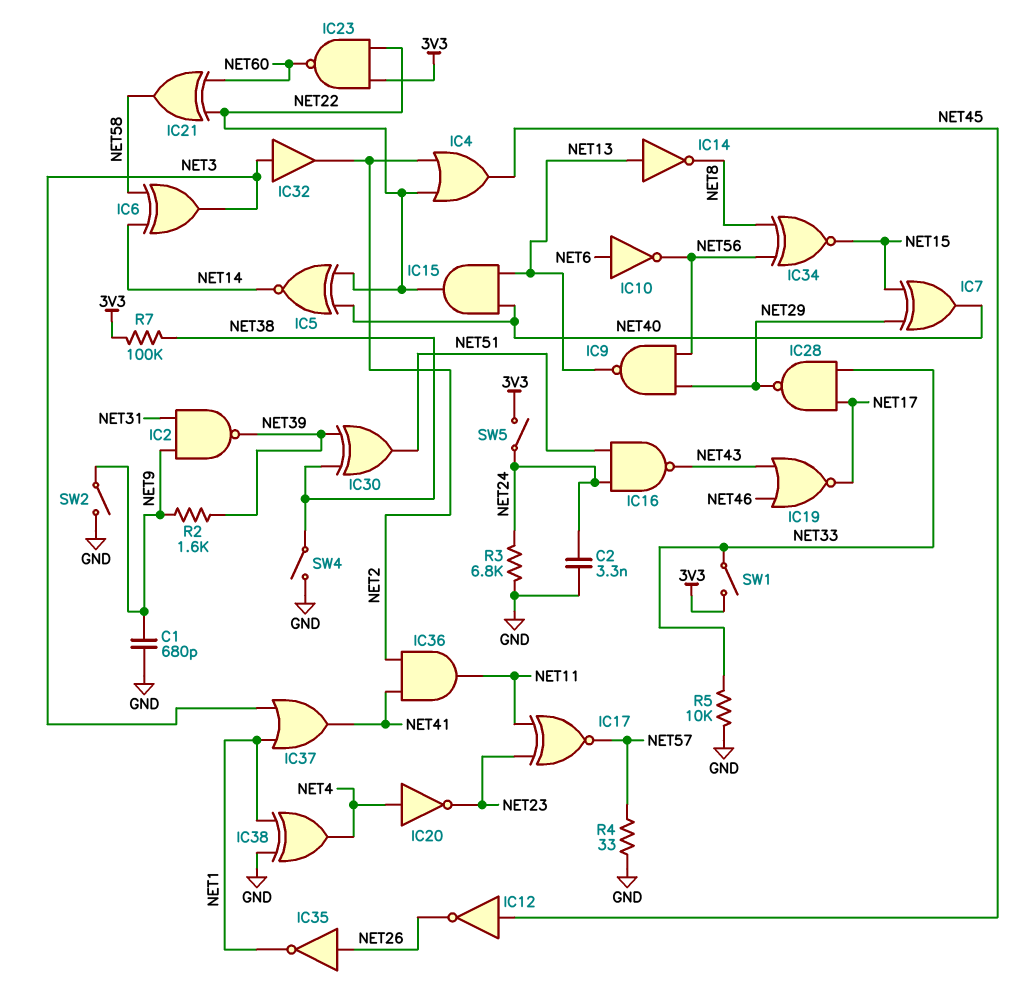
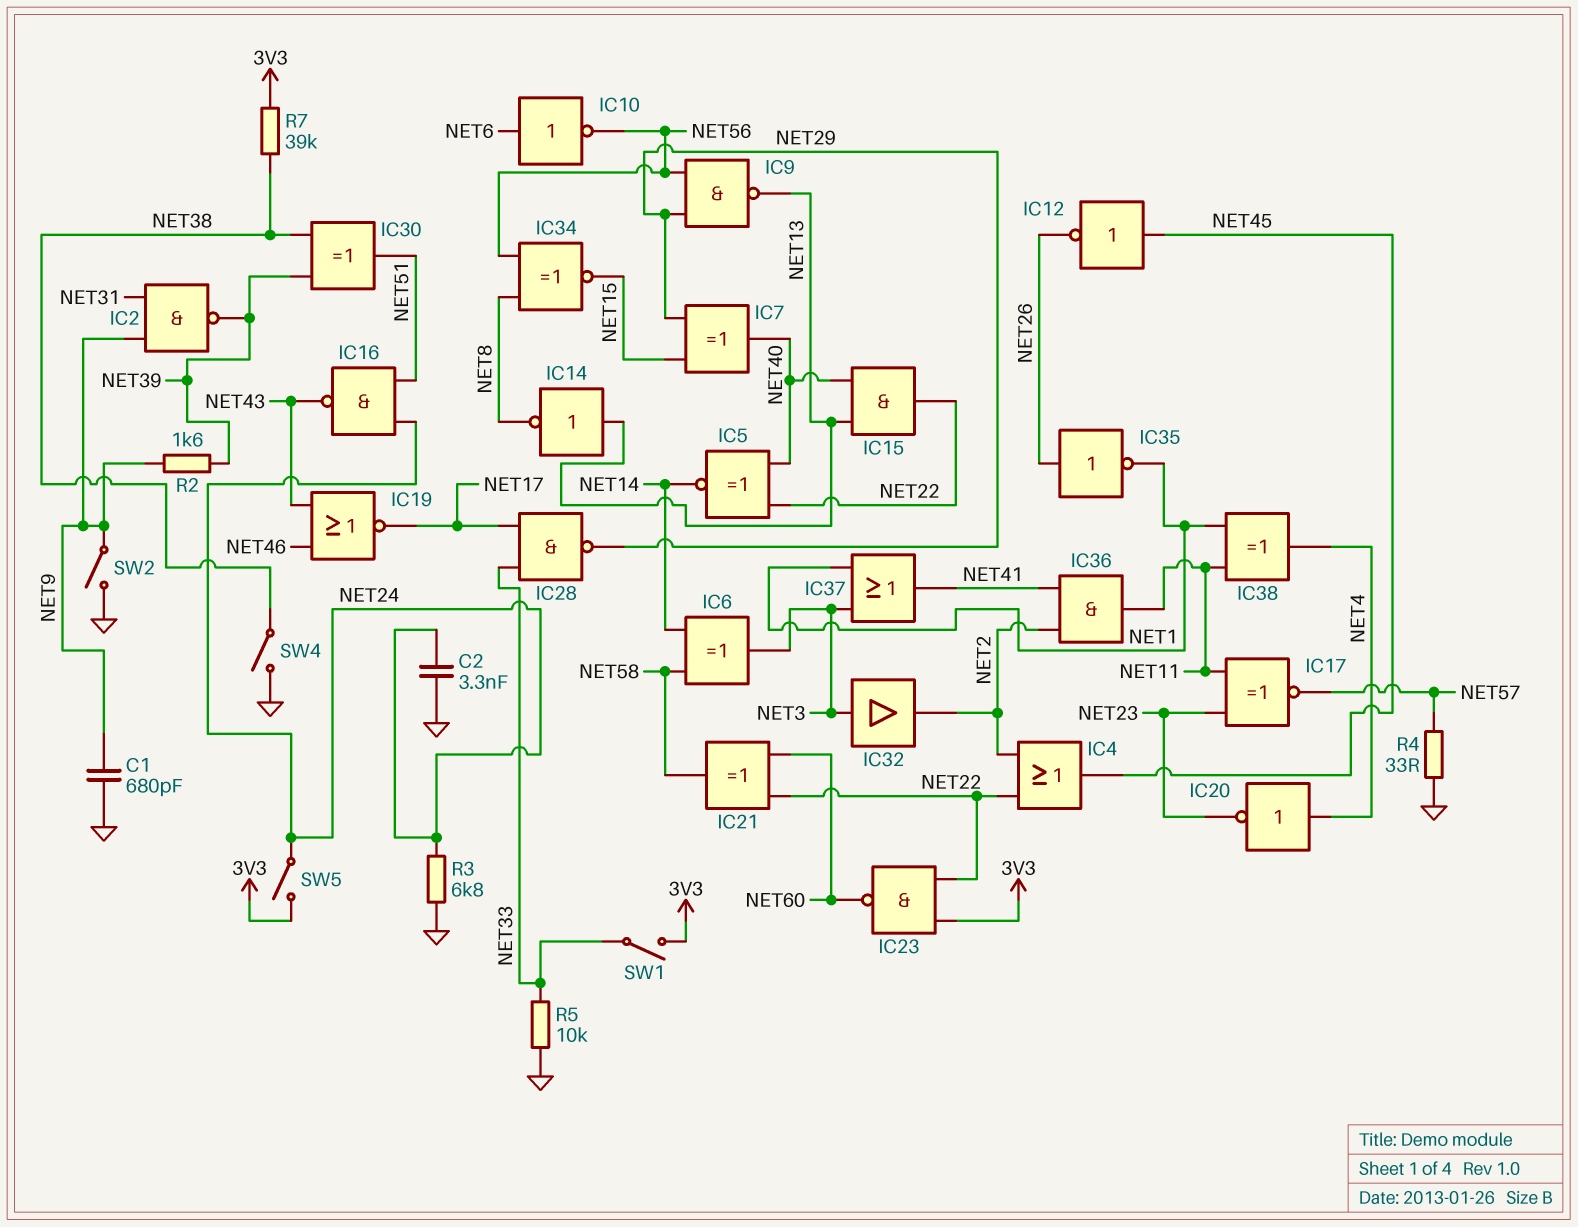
IC38: XOR (in GND, in NET1, out NET4) -> XOR (in NET1, in NET11, out NET4)
R7: 100k (3V3, NET38) -> 39k (3V3, NET38)

